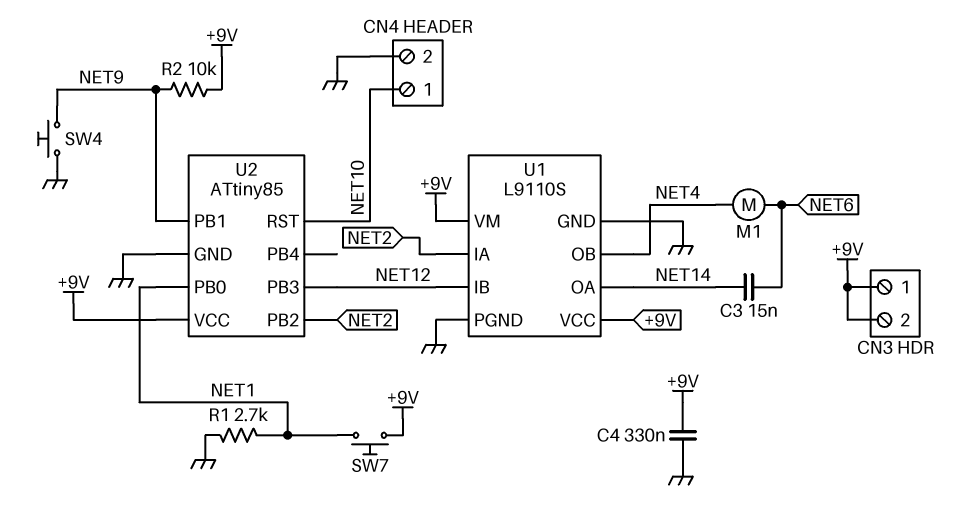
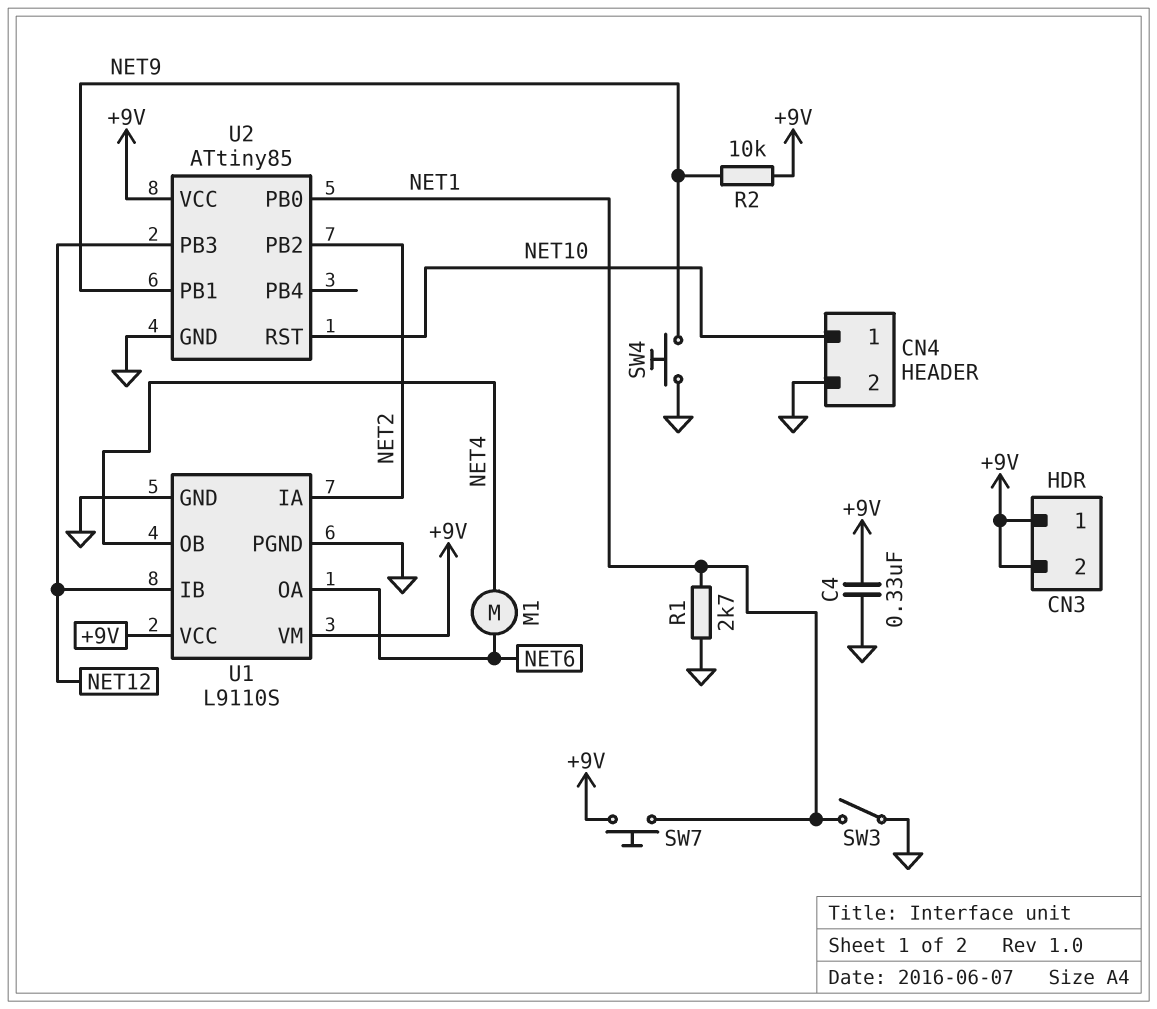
C3: 15nF (NET6, NET14) -> none
SW3: none -> switch (GND, NET1)
U1 pin OA: NET14 -> NET6

